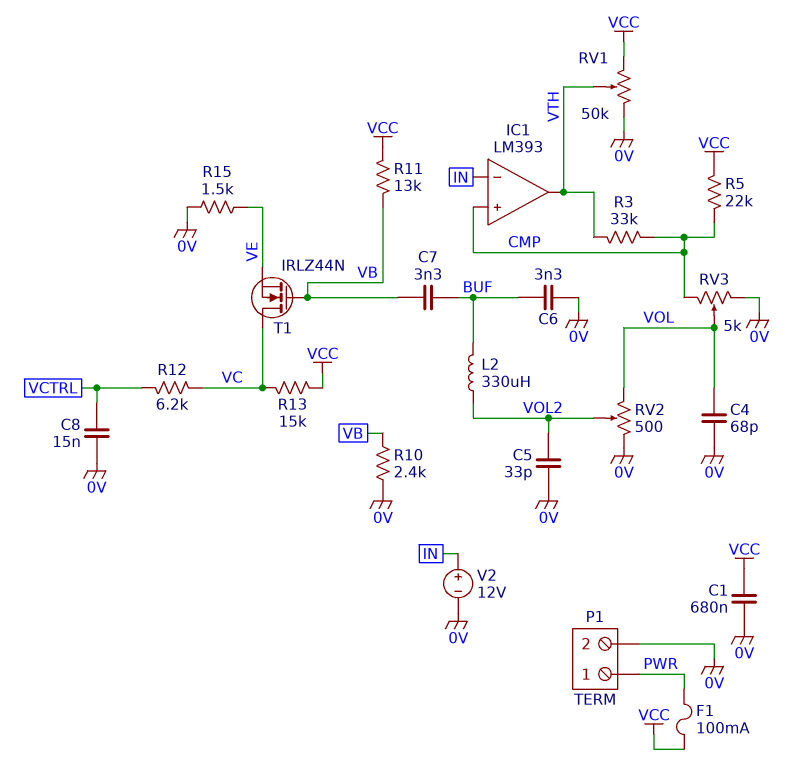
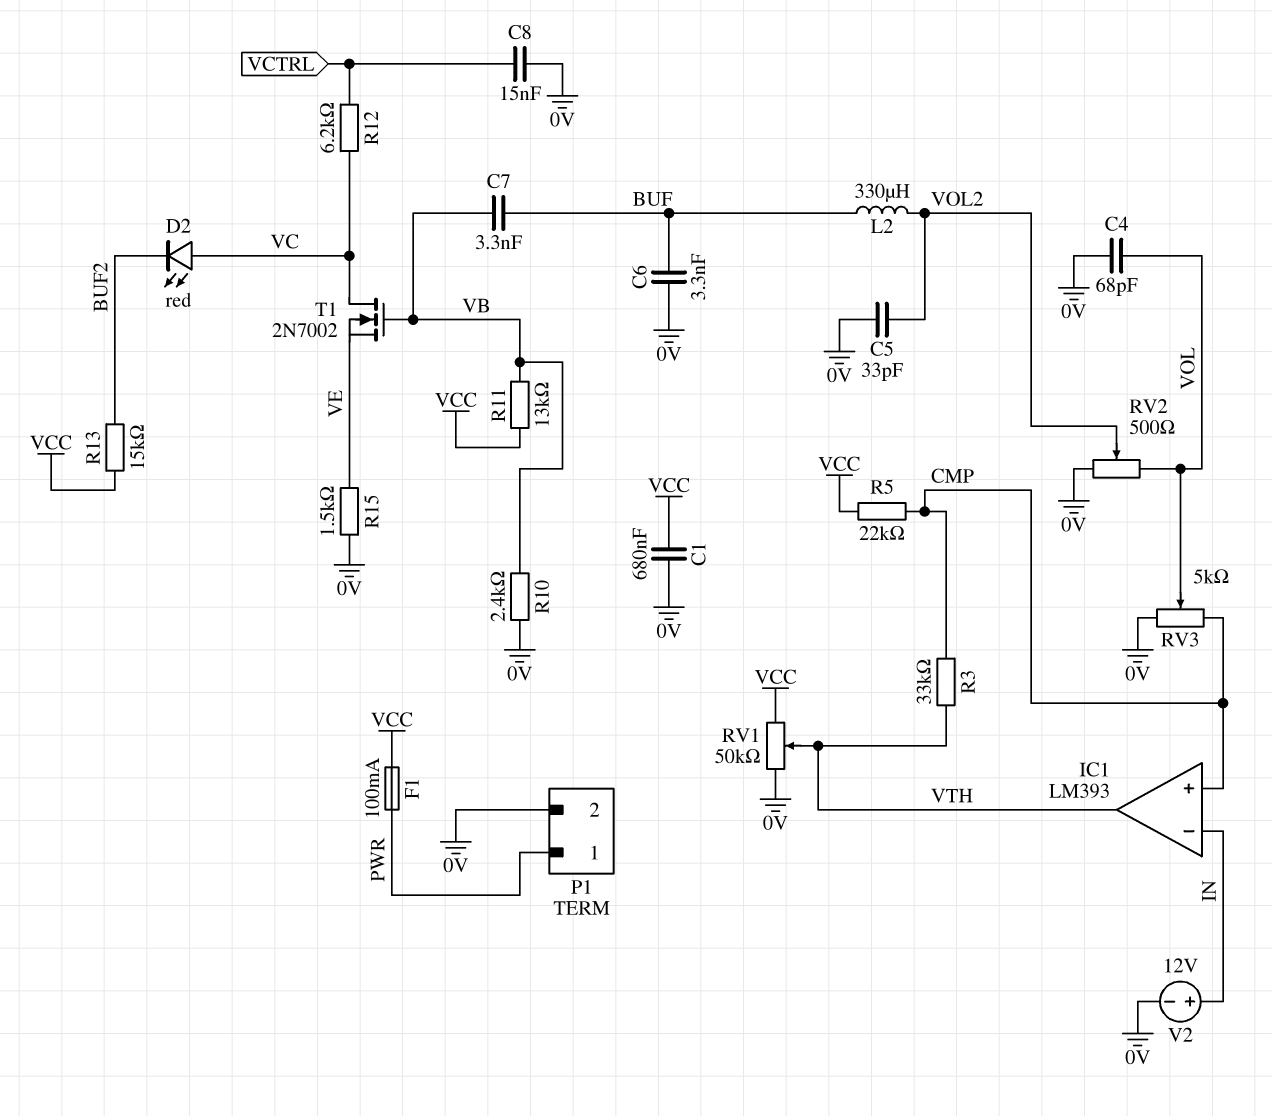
D2: none -> LED red (A VC, K BUF2)
R13: 15k (VC, VCC) -> 15k (BUF2, VCC)
T1: NMOS IRLZ44N (G VB, D VC, S VE) -> NMOS 2N7002 (G VB, D VC, S VE)

